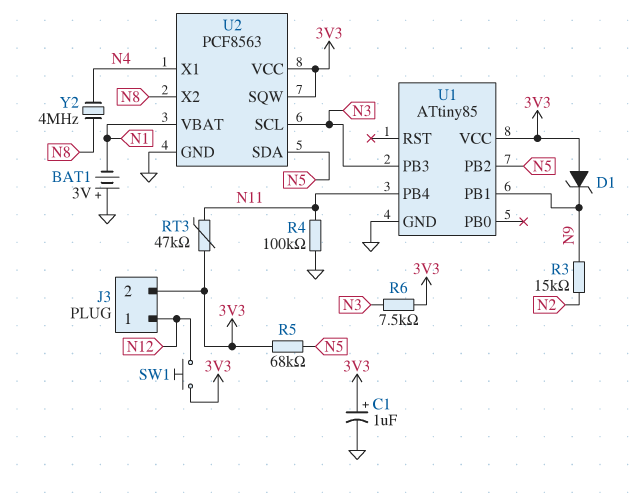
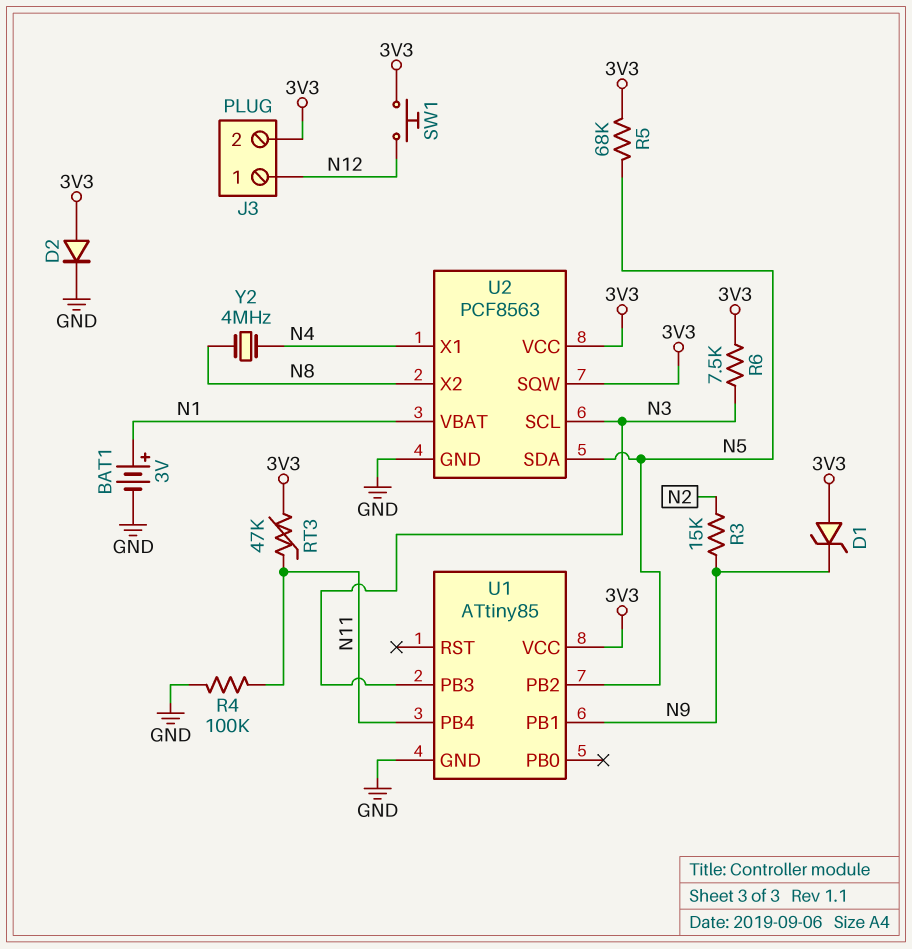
BAT1: 3V (plus GND, minus N1) -> 3V (plus N1, minus GND)
C1: 1uF (plus 3V3, minus GND) -> none
D2: none -> diode (A 3V3, K GND)

